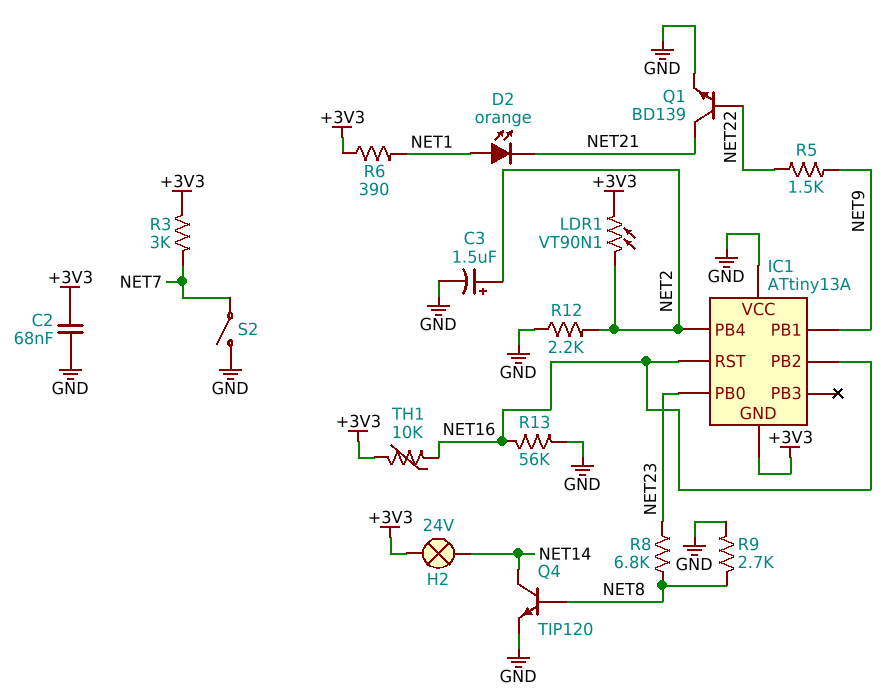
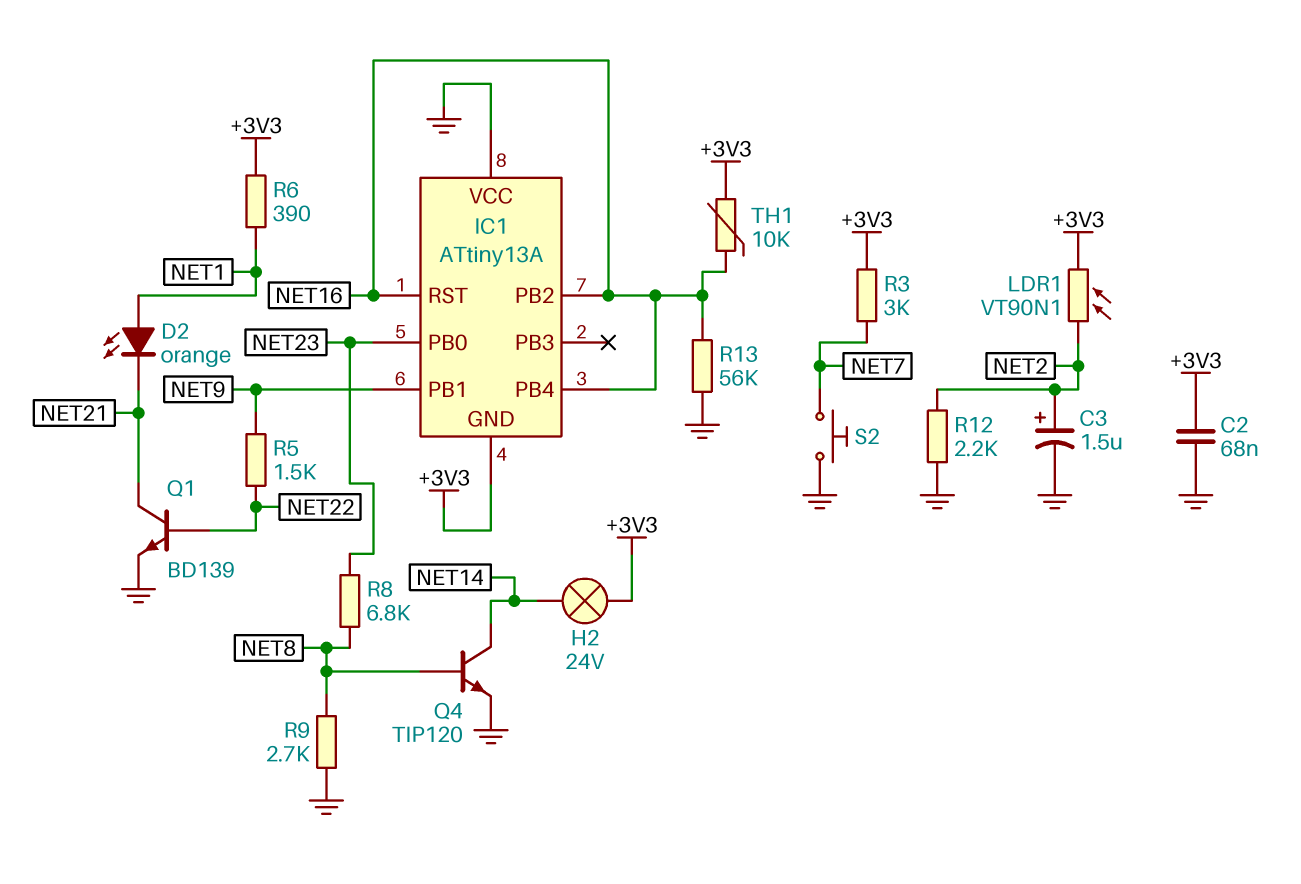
IC1 pin PB4: NET2 -> NET16
S2: switch (GND, NET7) -> button (GND, NET7)

